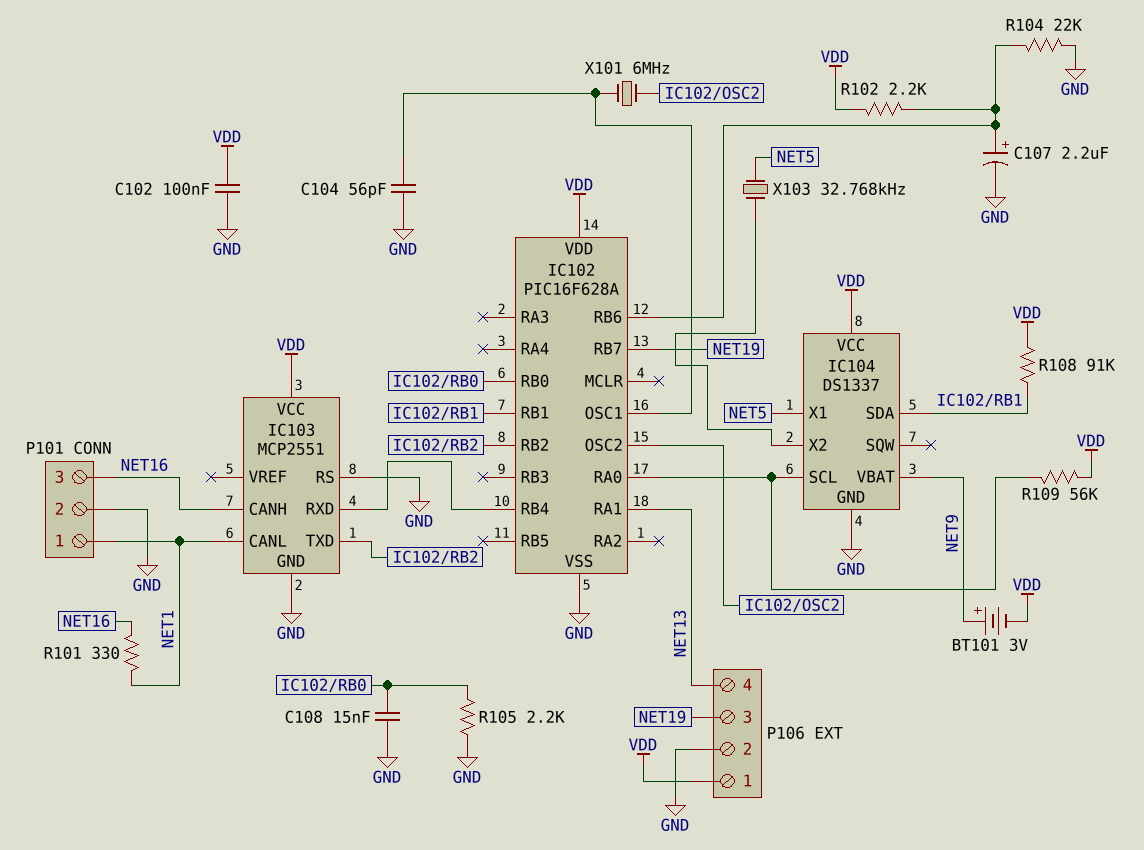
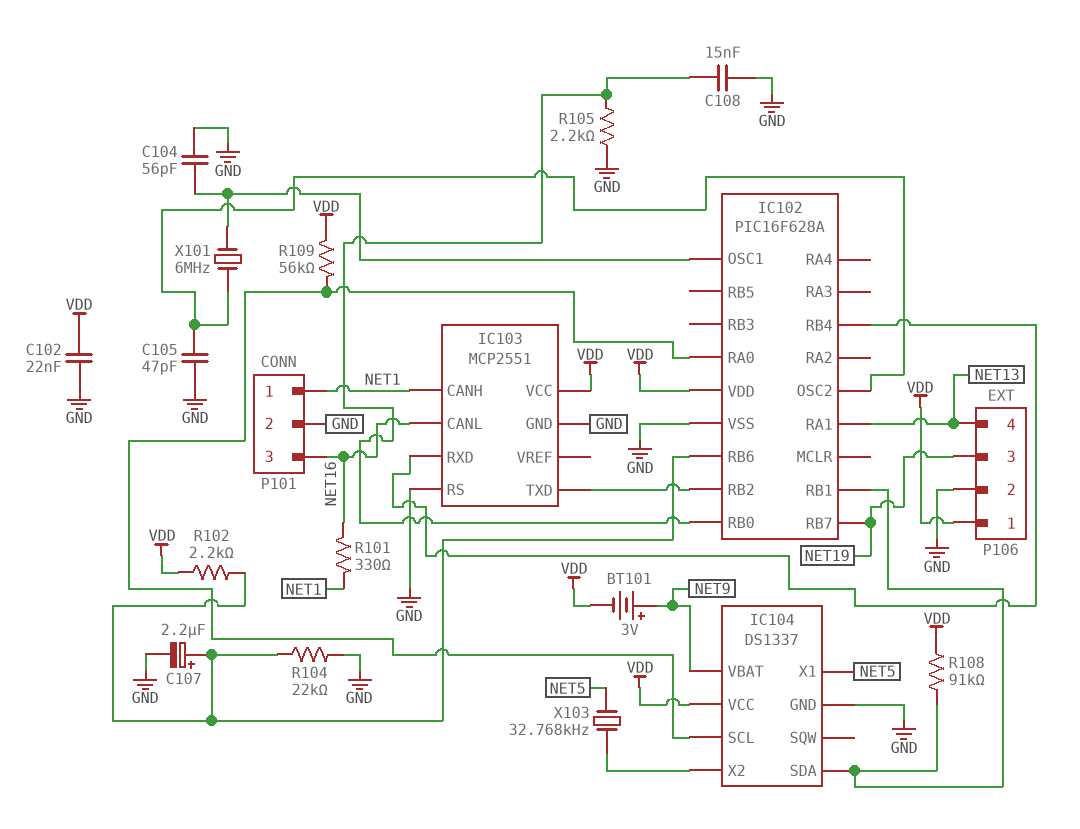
C102: 100nF (GND, VDD) -> 22nF (GND, VDD)
C105: none -> 47pF (GND, IC102/OSC2)
IC103 pin CANH: NET16 -> NET1
IC103 pin CANL: NET1 -> NET16

